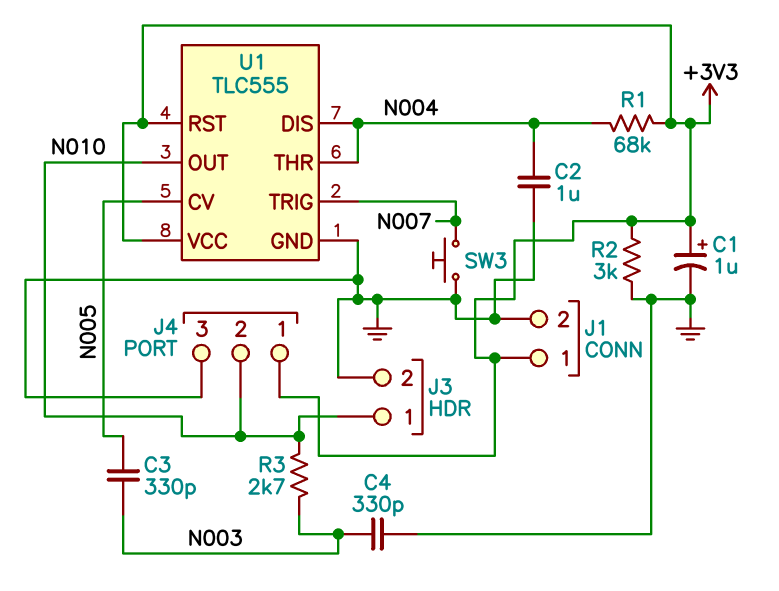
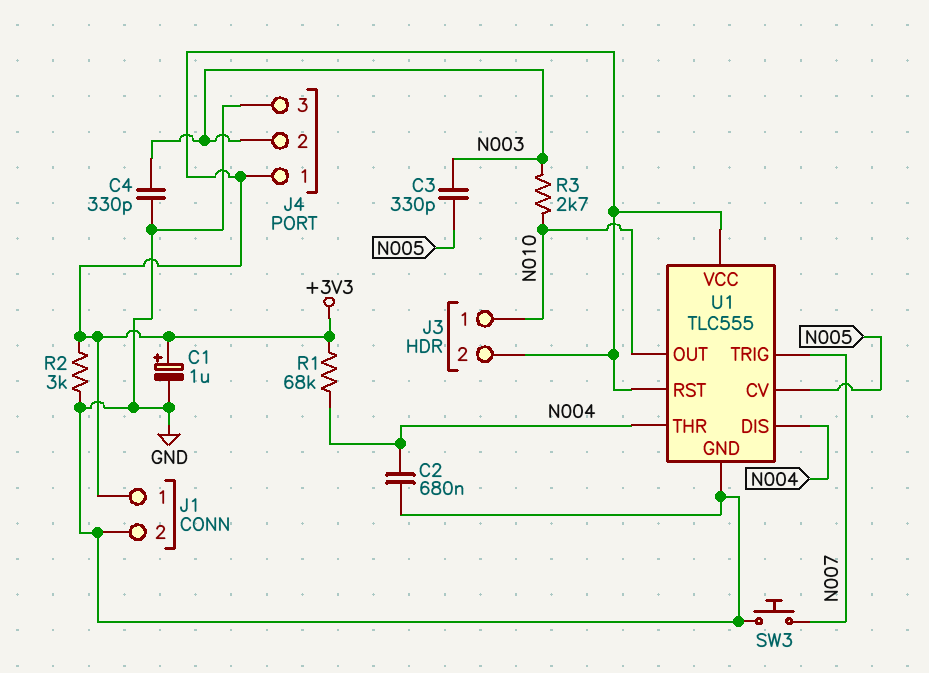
C2: 1uF (GND, N004) -> 680nF (GND, N004)
J3 pin 2: GND -> +3V3
J4 pin 2: N010 -> N003

